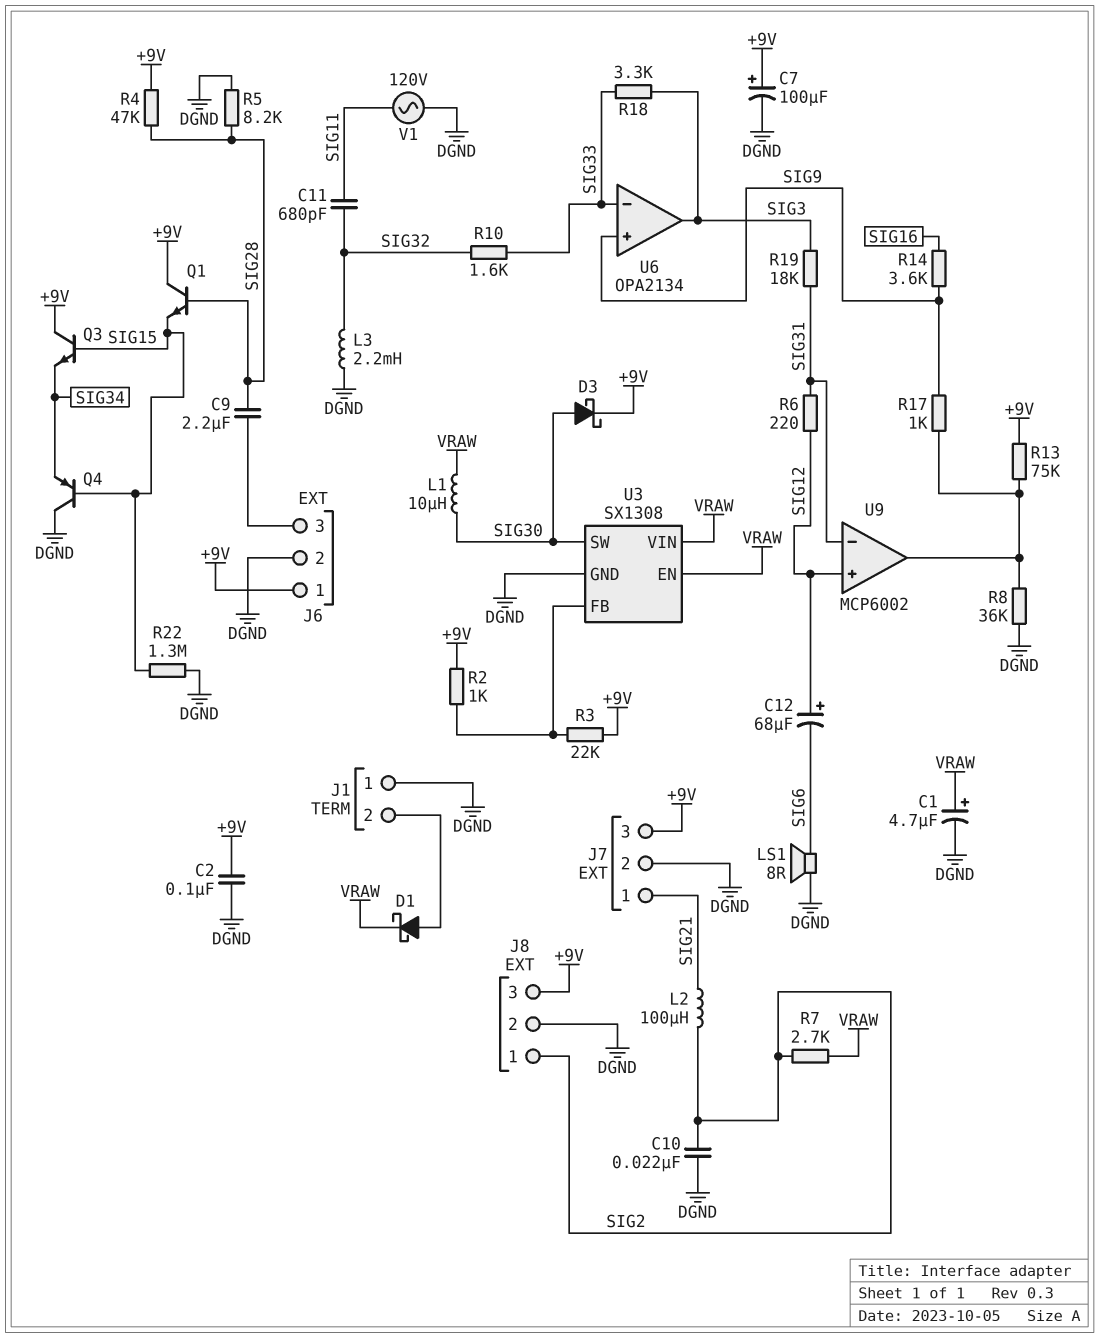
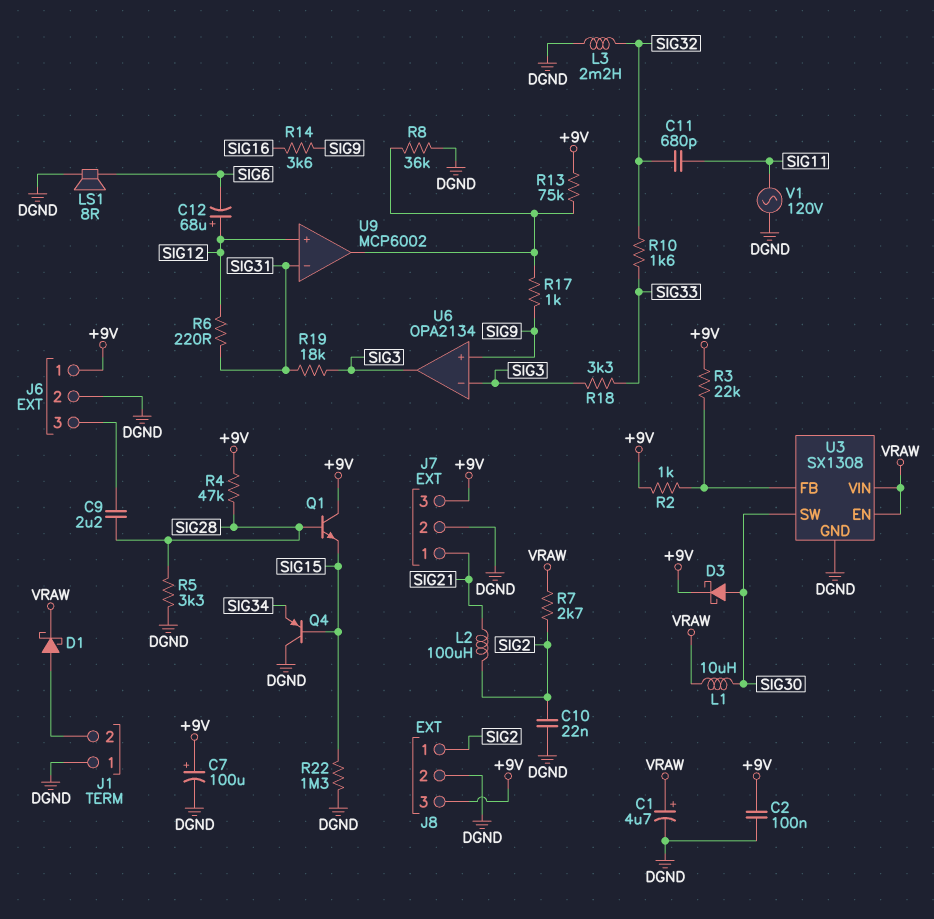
Q3: NPN (B SIG15, C +9V, E SIG34) -> none
R5: 8.2k (DGND, SIG28) -> 3.3k (DGND, SIG28)
U6 pin in-: SIG33 -> SIG3

